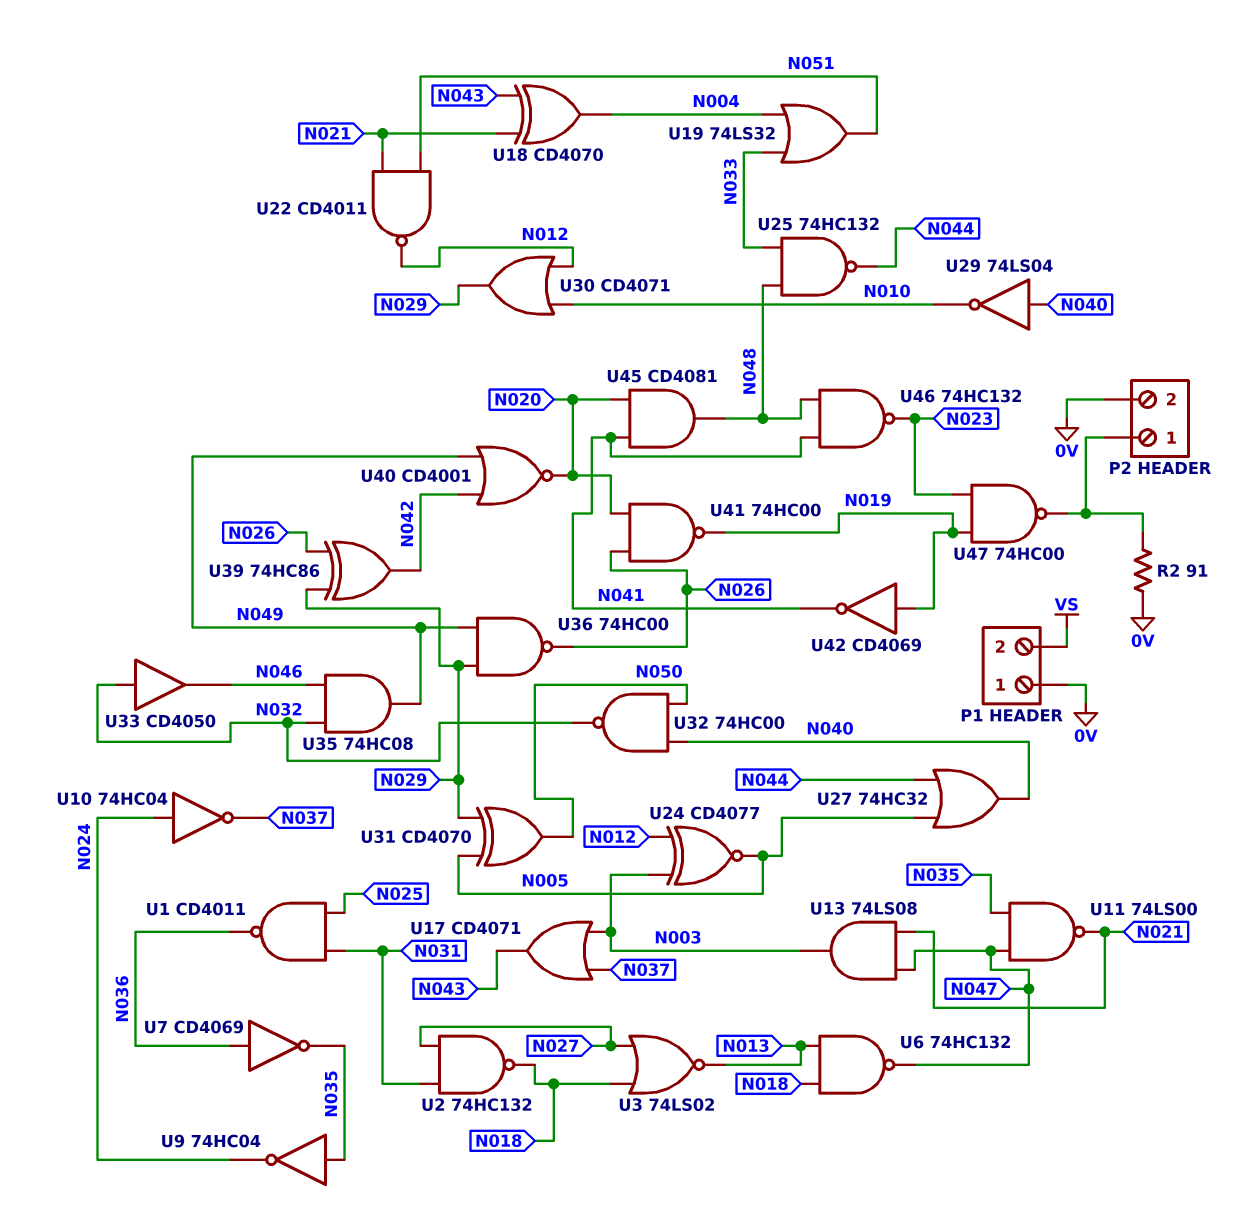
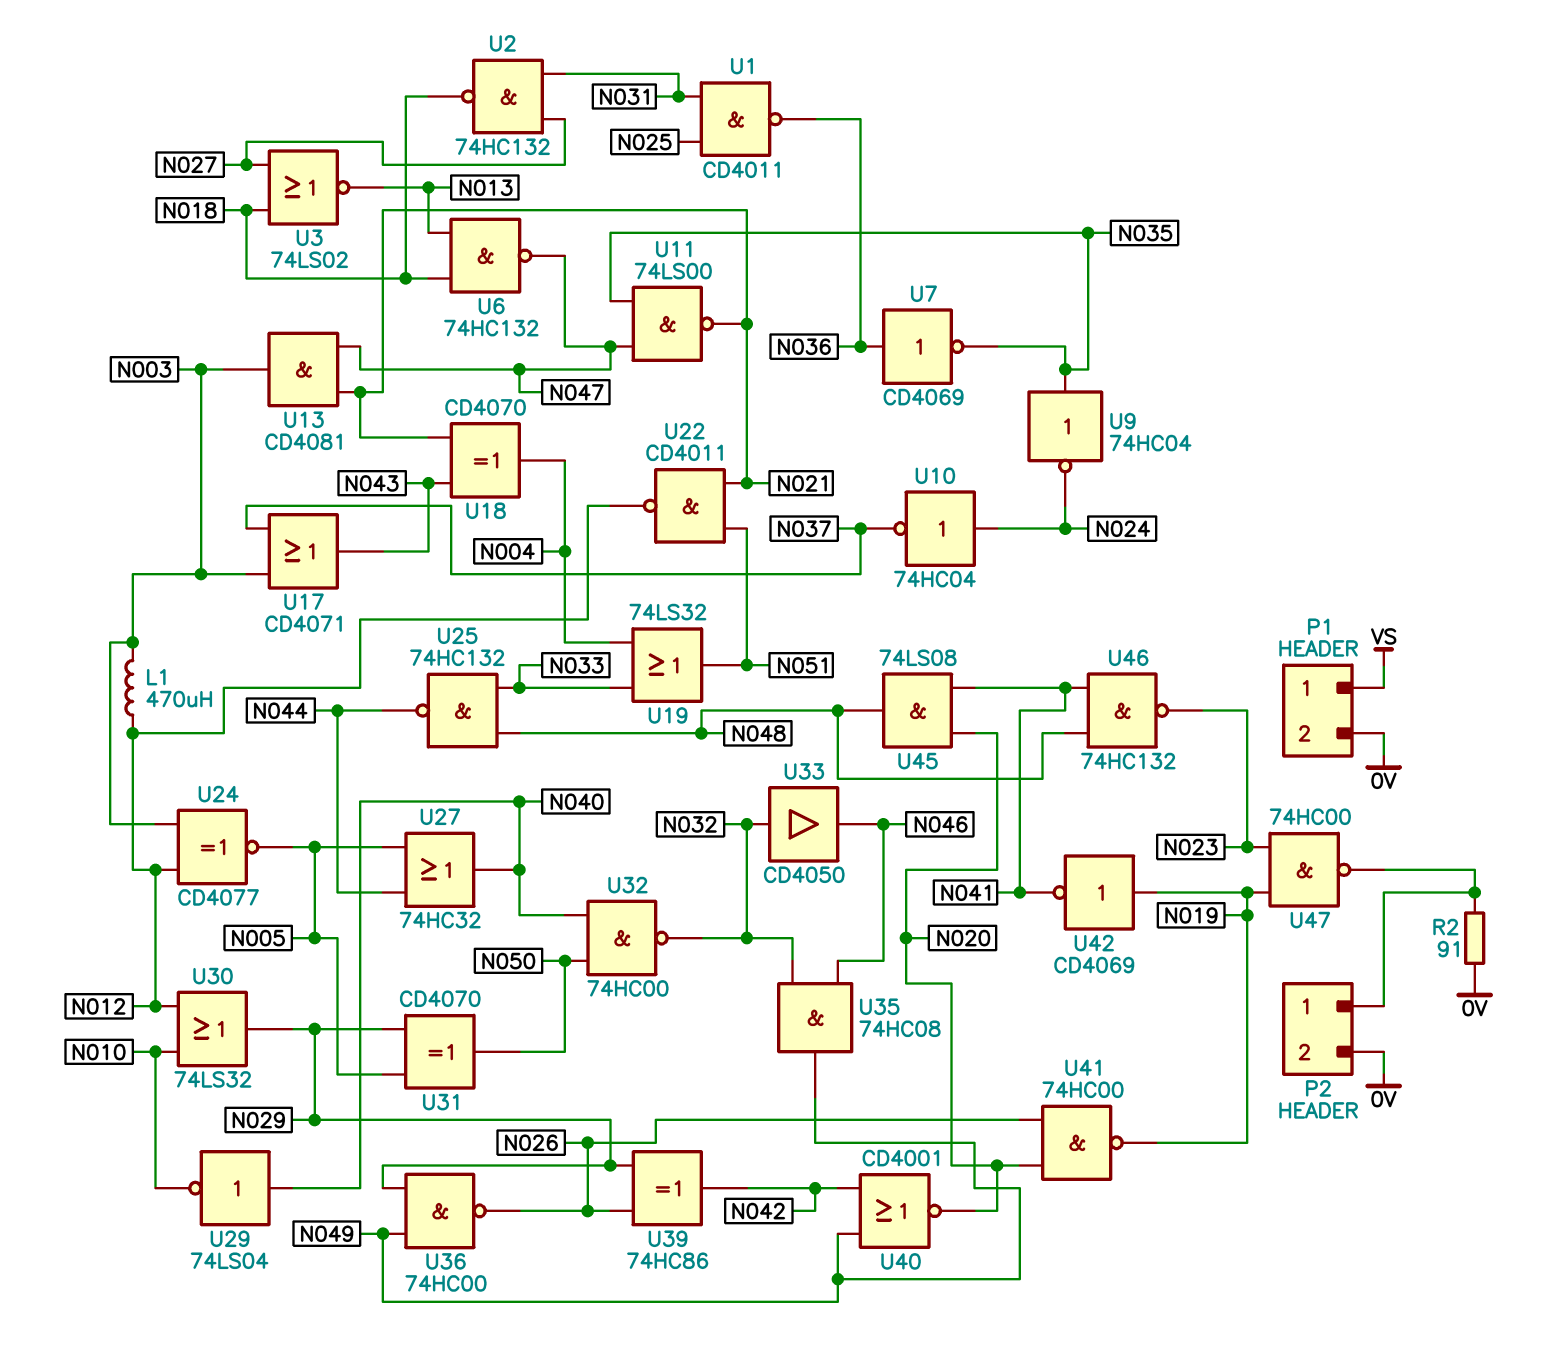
L1: none -> 470uH (N003, N012)
P1 pin 1: 0V -> VS
P1 pin 2: VS -> 0V
U13: AND 74LS08 (in N021, in N047, out N003) -> AND CD4081 (in N021, in N047, out N003)
U30: OR CD4071 (in N010, in N012, out N029) -> OR 74LS32 (in N010, in N012, out N029)
U45: AND CD4081 (in N020, in N041, out N048) -> AND 74LS08 (in N020, in N041, out N048)

